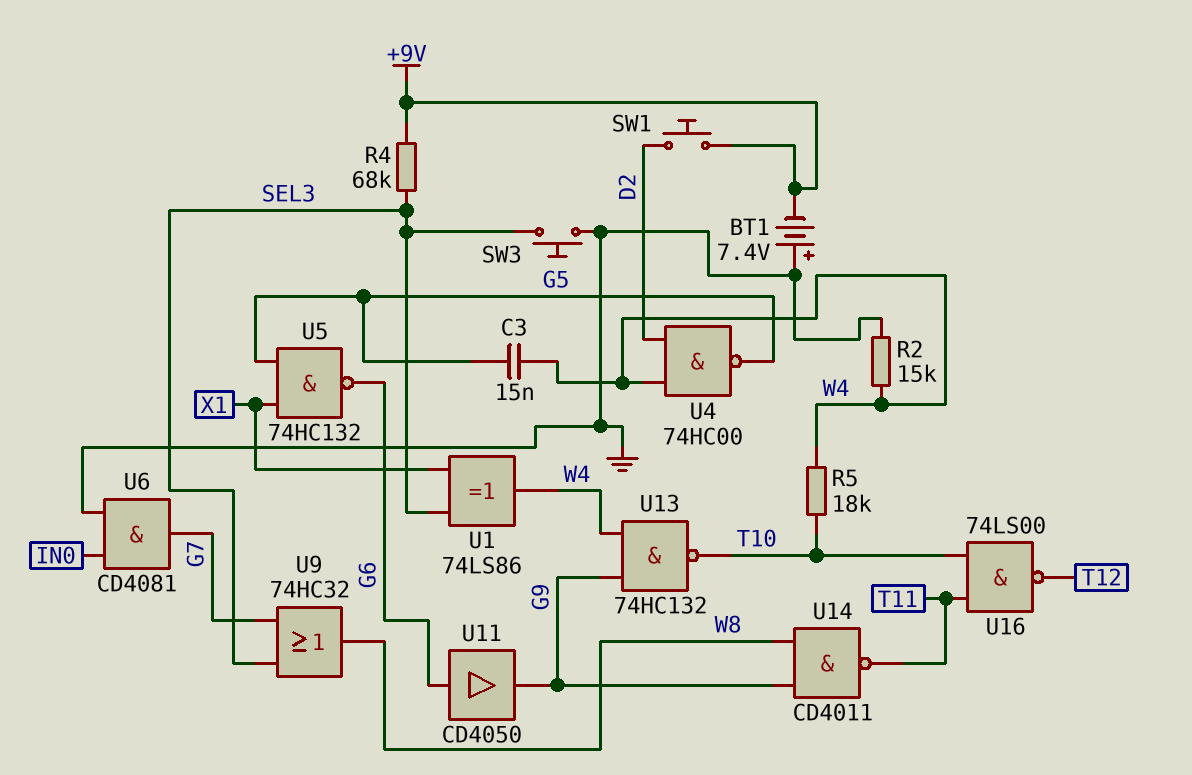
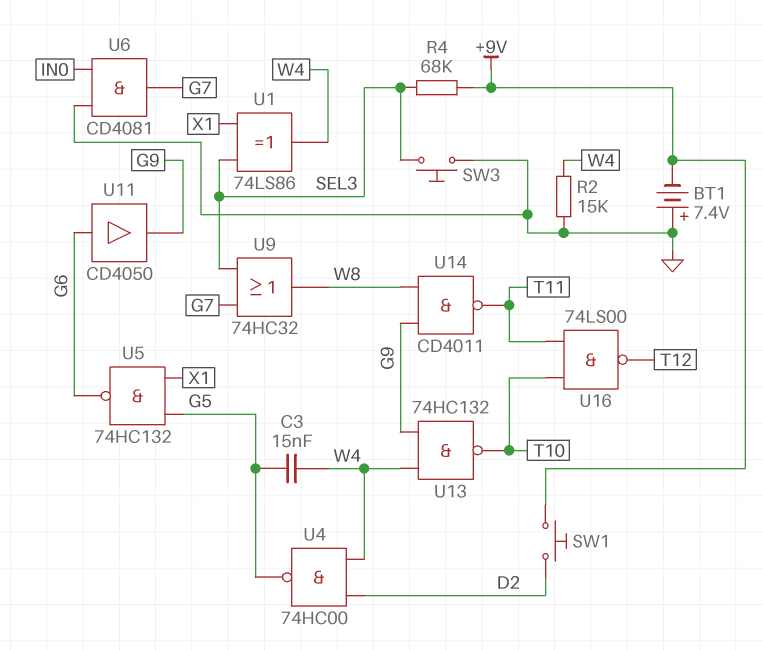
R5: 18k (T10, W4) -> none

